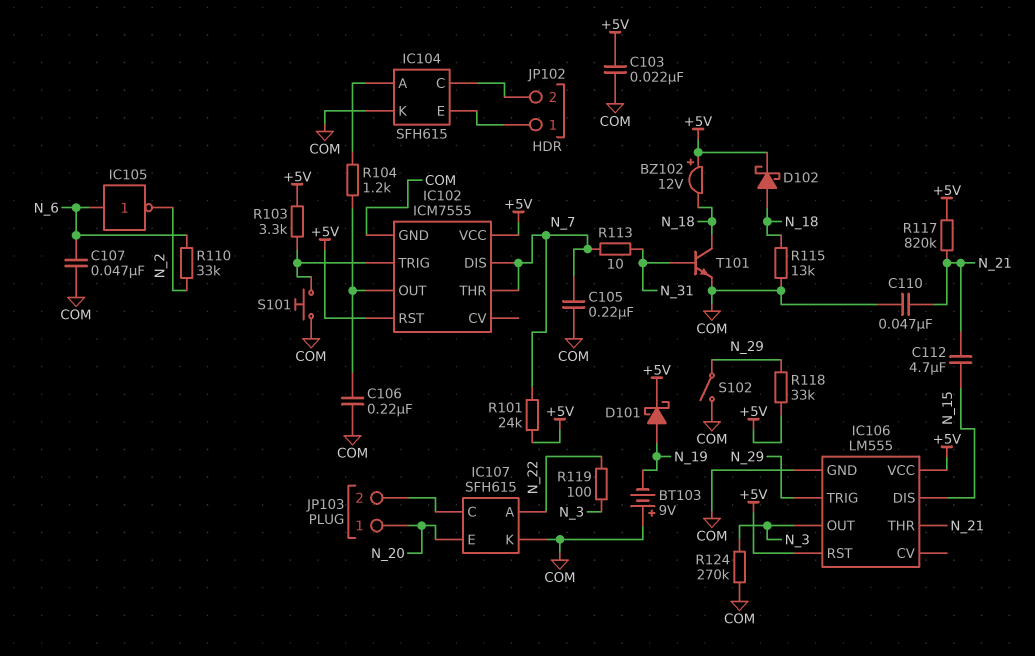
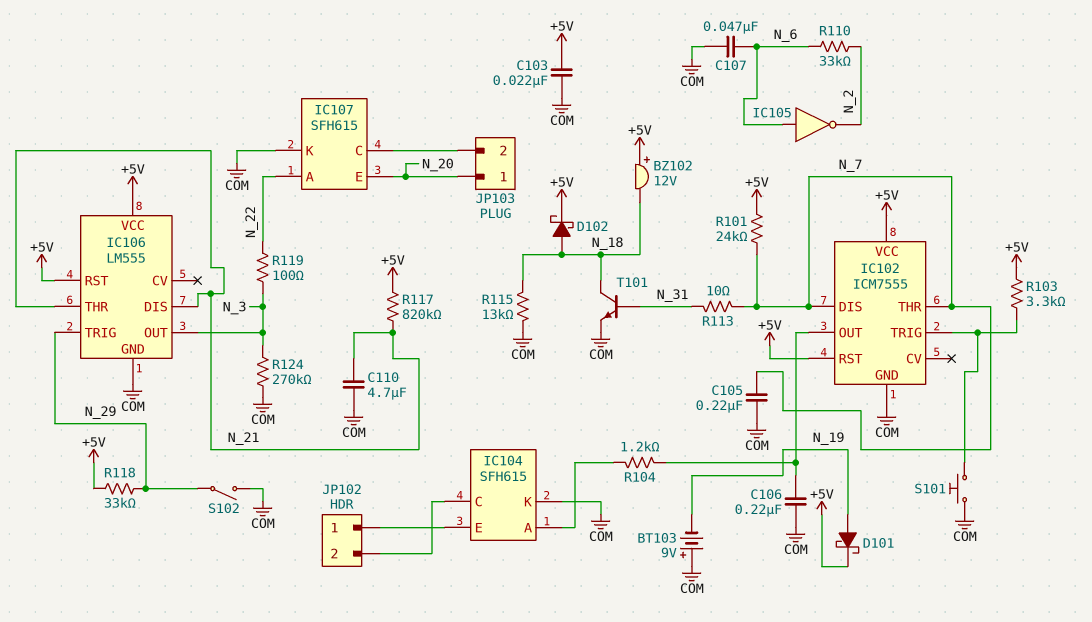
C110: 47nF (COM, N_21) -> 4.7uF (COM, N_21)
C112: 4.7uF (N_15, N_21) -> none
IC106 pin DIS: N_15 -> N_21

